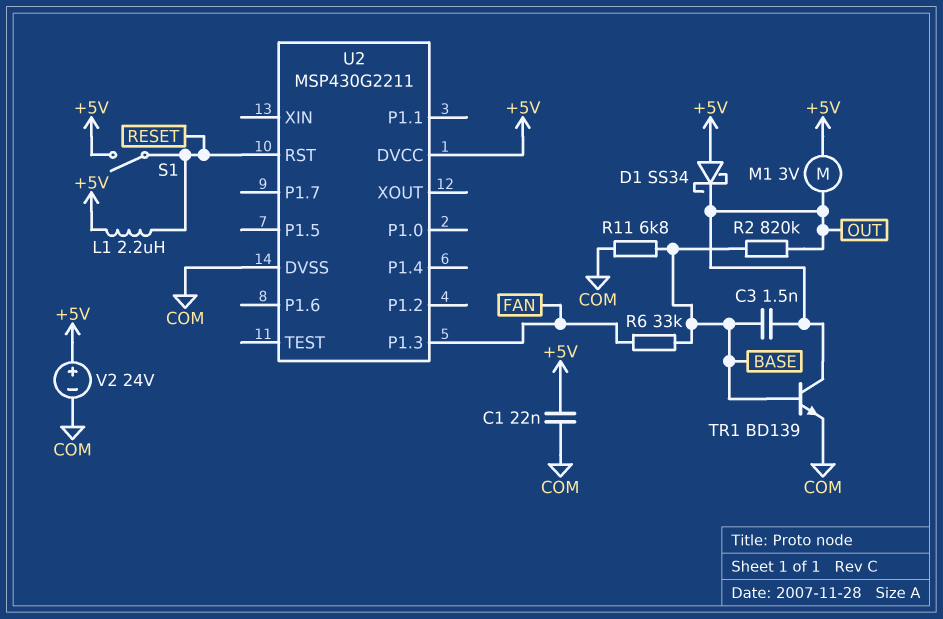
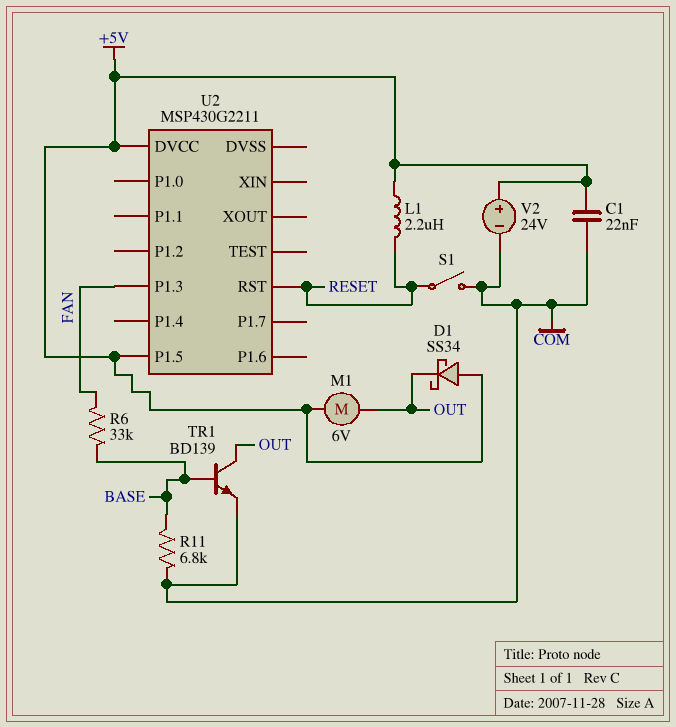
C3: 1.5nF (BASE, OUT) -> none
M1: motor 3V (+5V, OUT) -> motor 6V (+5V, OUT)
R2: 820k (BASE, OUT) -> none
S1: switch (+5V, RESET) -> switch (COM, RESET)
U2 pin DVSS: COM -> none
U2 pin P1.5: none -> +5V

